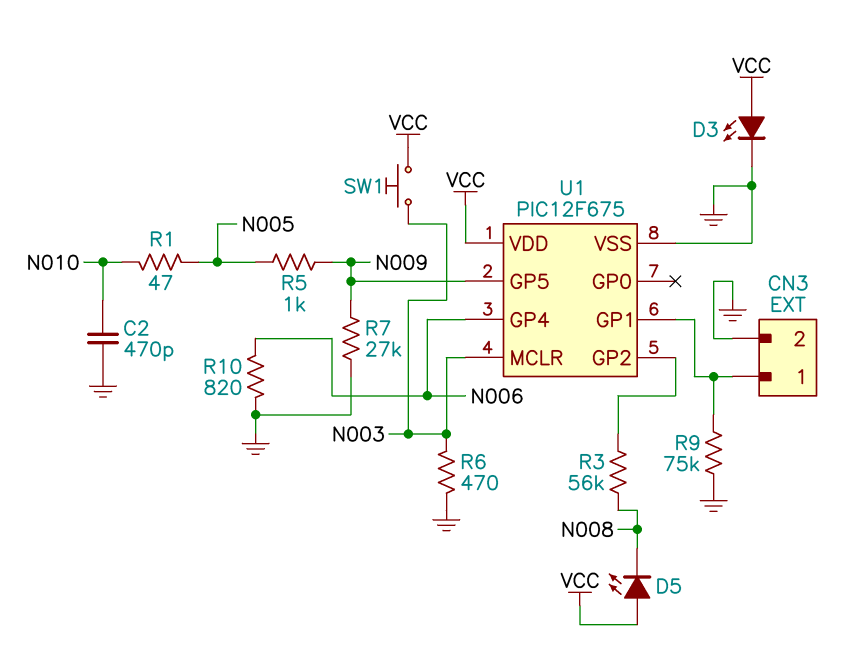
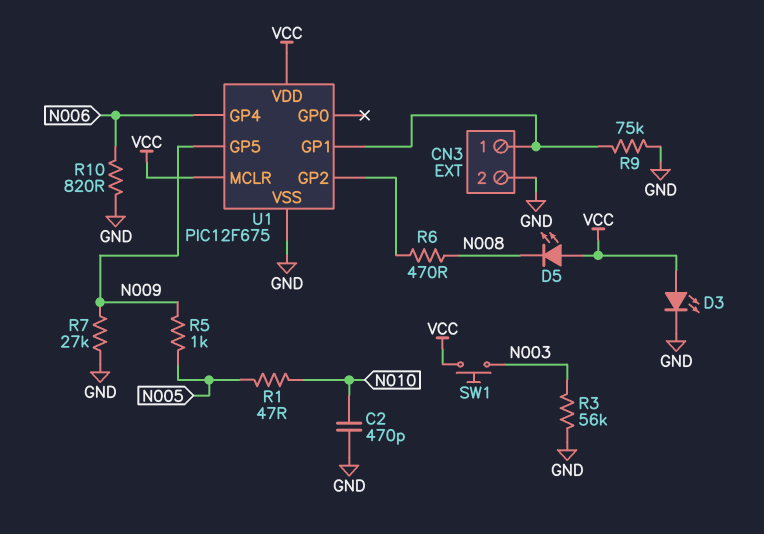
R3: 56k (N008, U1/GP2) -> 56k (GND, N003)
R6: 470 (GND, N003) -> 470 (N008, U1/GP2)
U1 pin MCLR: N003 -> VCC

